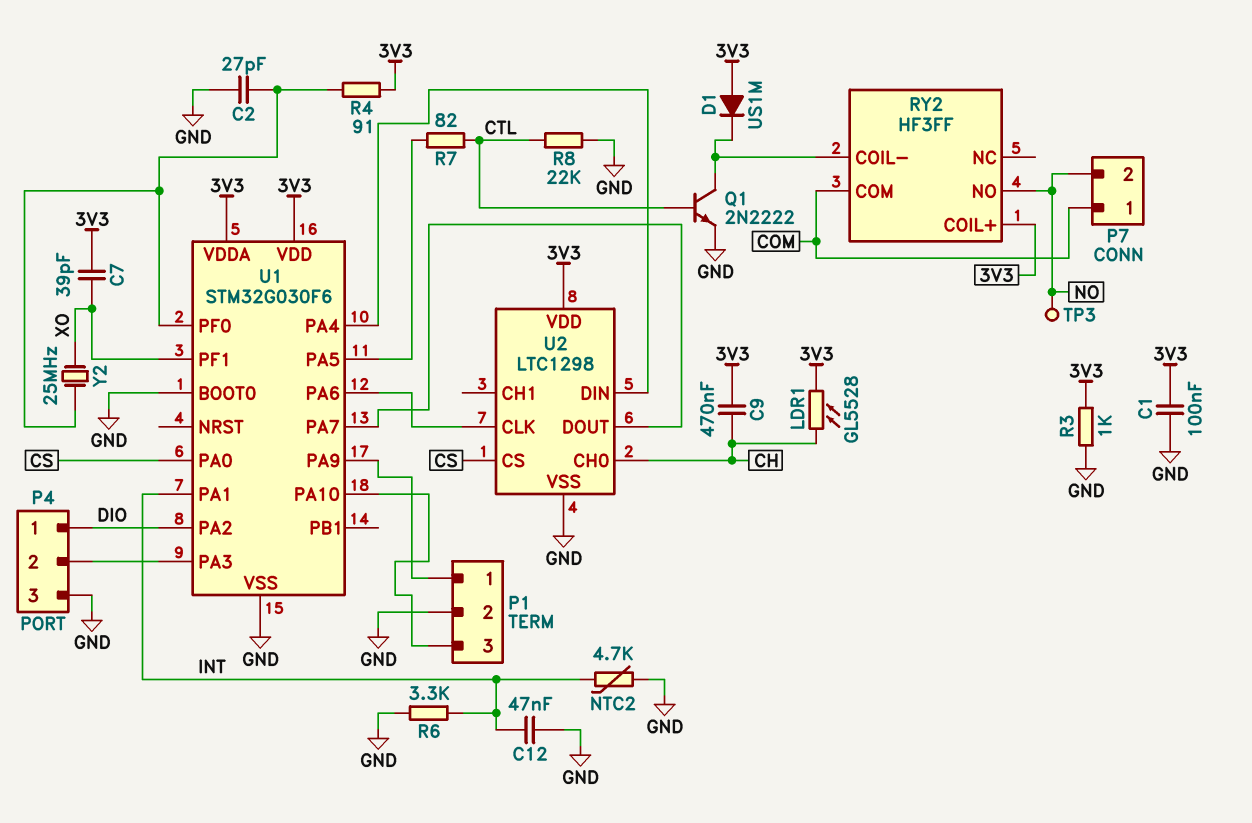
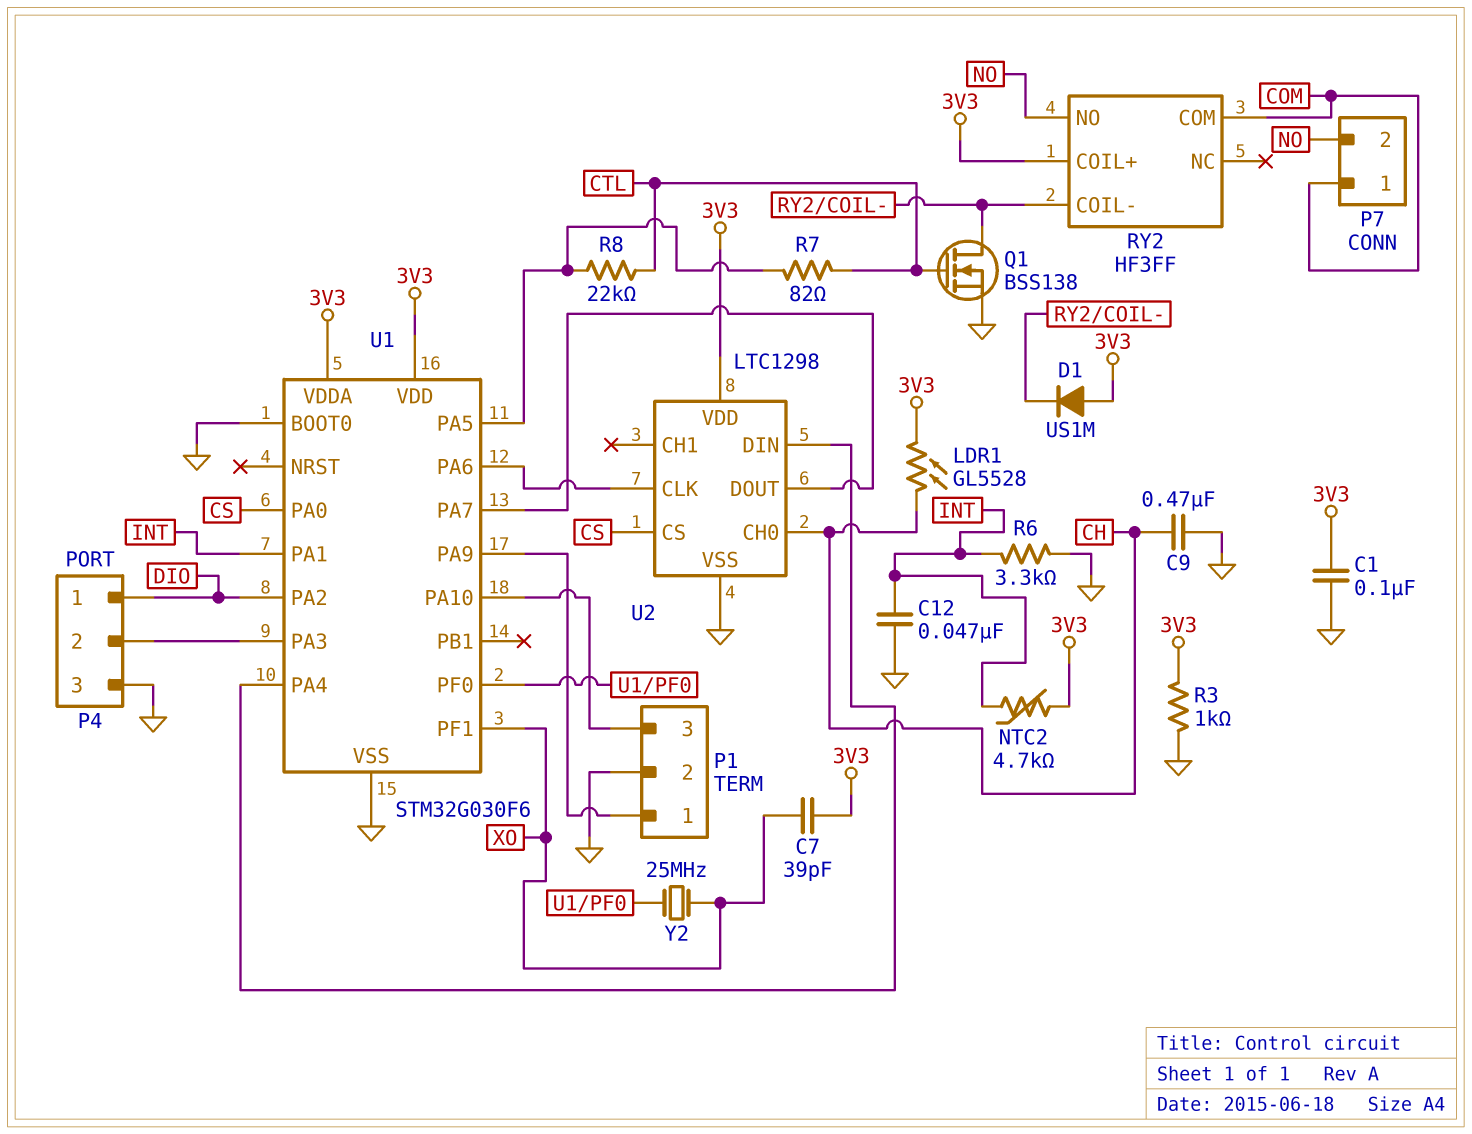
C2: 27pF (GND, U1/PF0) -> none
C9: 470nF (3V3, CH) -> 470nF (CH, GND)
NTC2: 4.7k (GND, INT) -> 4.7k (3V3, INT)
Q1: NPN 2N2222 (B CTL, C RY2/COIL-, E GND) -> NMOS BSS138 (G CTL, D RY2/COIL-, S GND)
R4: 91 (3V3, U1/PF0) -> none
R8: 22k (CTL, GND) -> 22k (CTL, U1/PA5)
TP3: test point (NO) -> none

